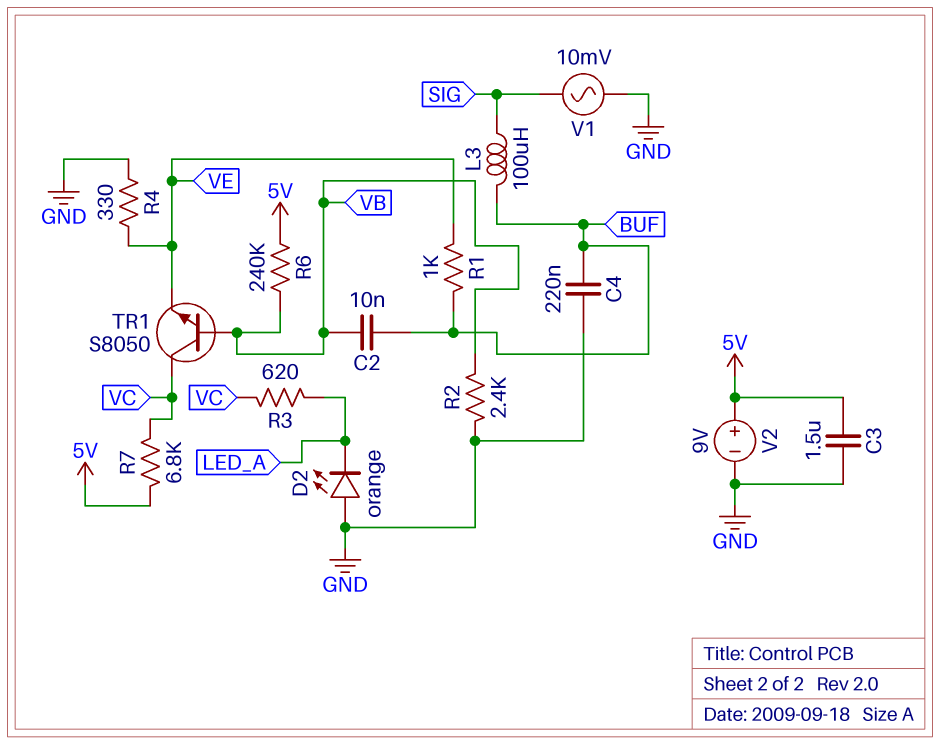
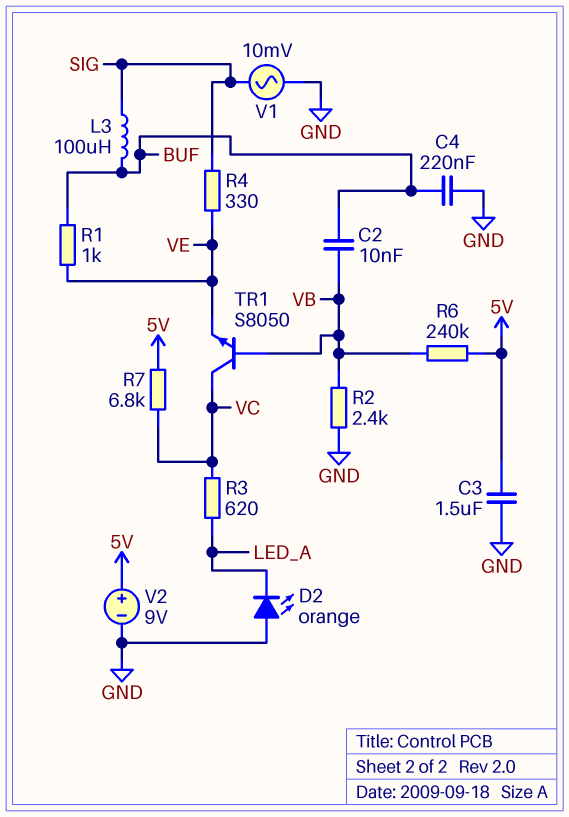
R4: 330 (GND, VE) -> 330 (SIG, VE)

